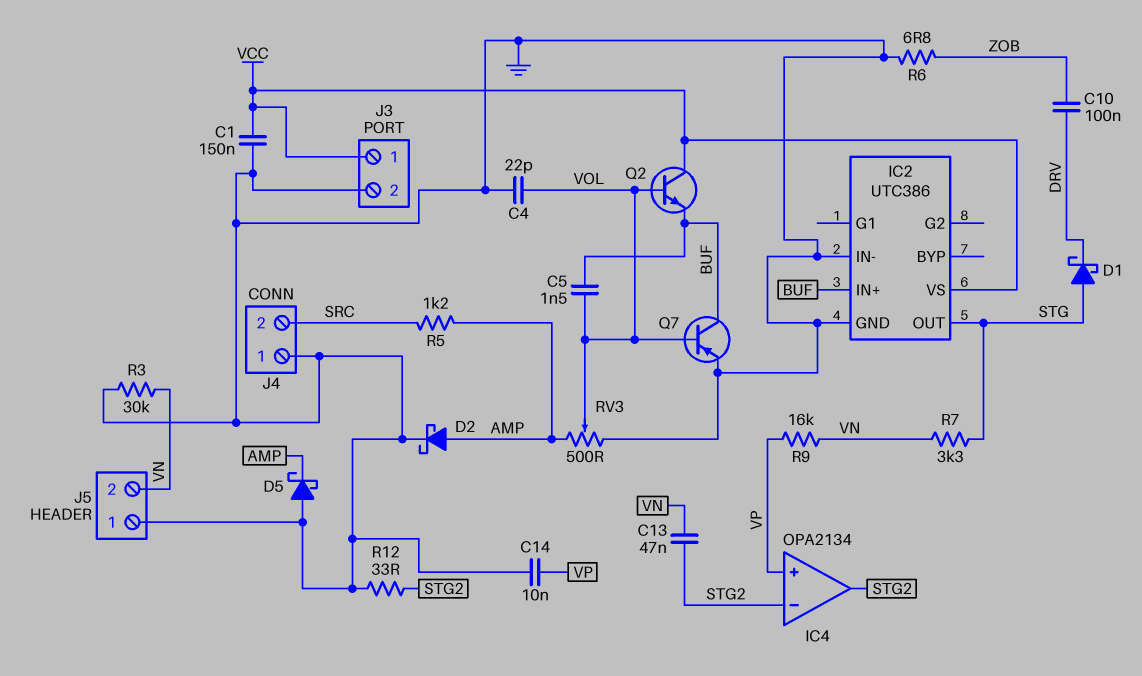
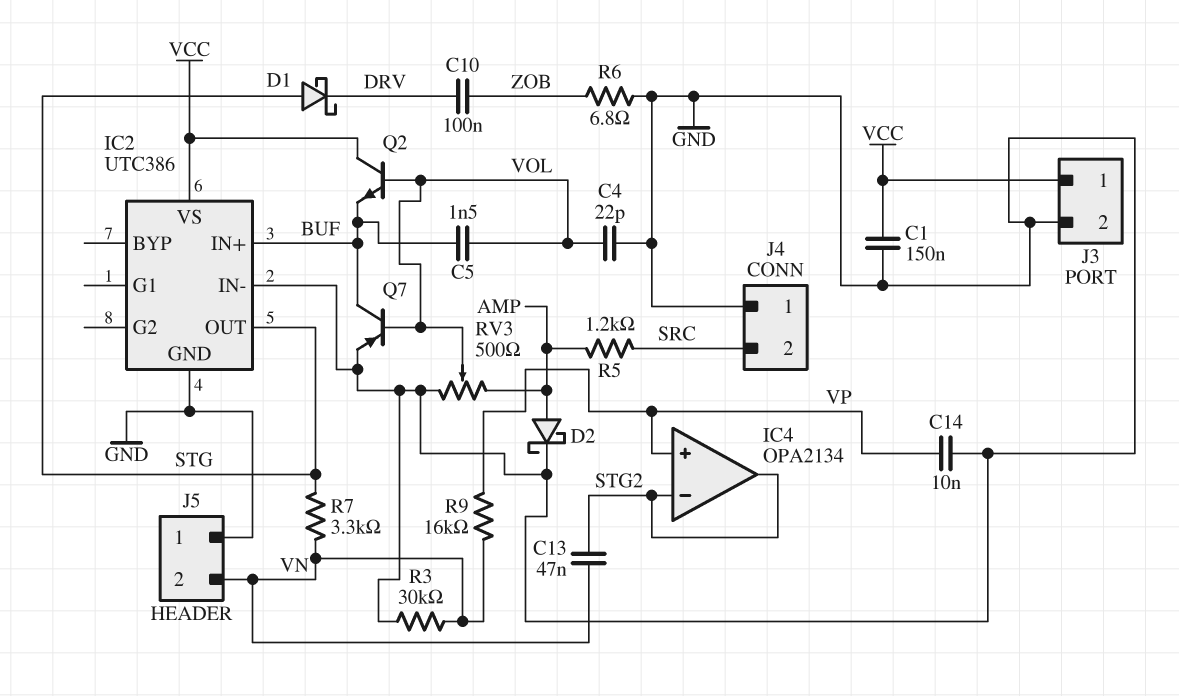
D5: schottky (A GND, K AMP) -> none
R12: 33 (GND, STG2) -> none

